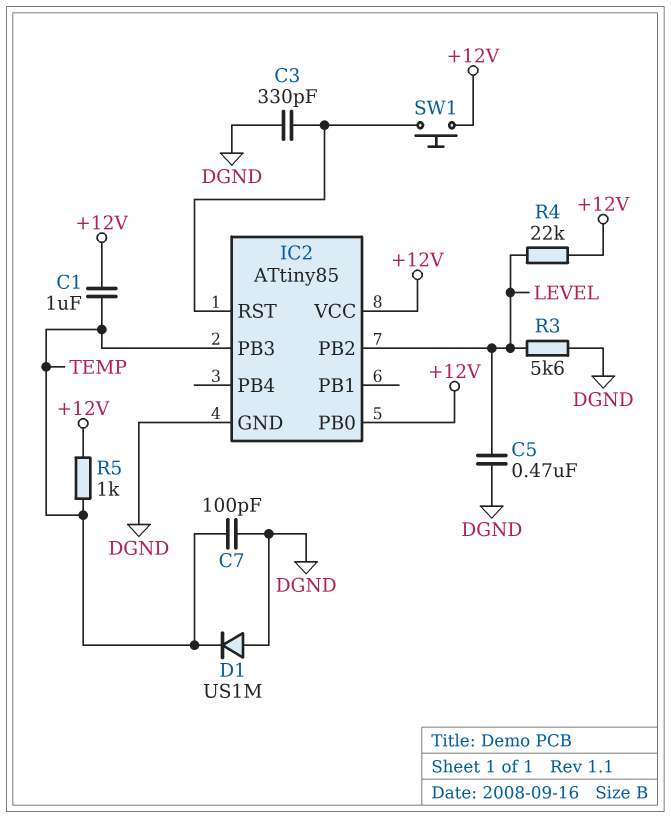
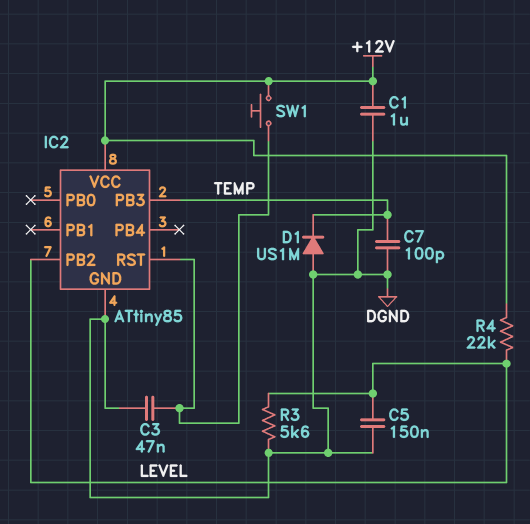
C1: 1uF (+12V, TEMP) -> 1uF (+12V, DGND)
C3: 330pF (DGND, IC2/RST) -> 47nF (DGND, IC2/RST)
C5: 470nF (DGND, LEVEL) -> 150nF (DGND, LEVEL)
IC2 pin PB0: +12V -> none
R5: 1k (+12V, TEMP) -> none

